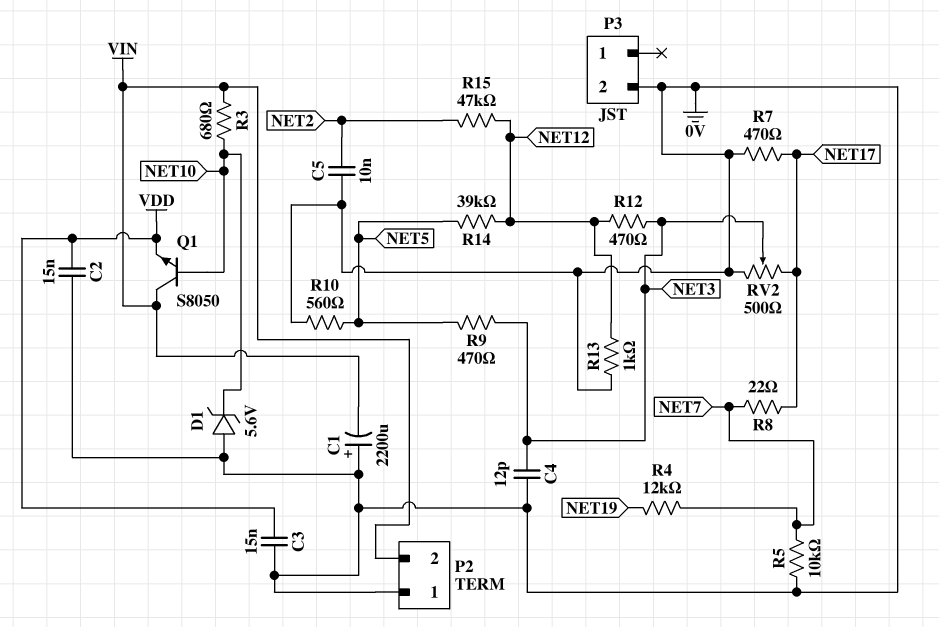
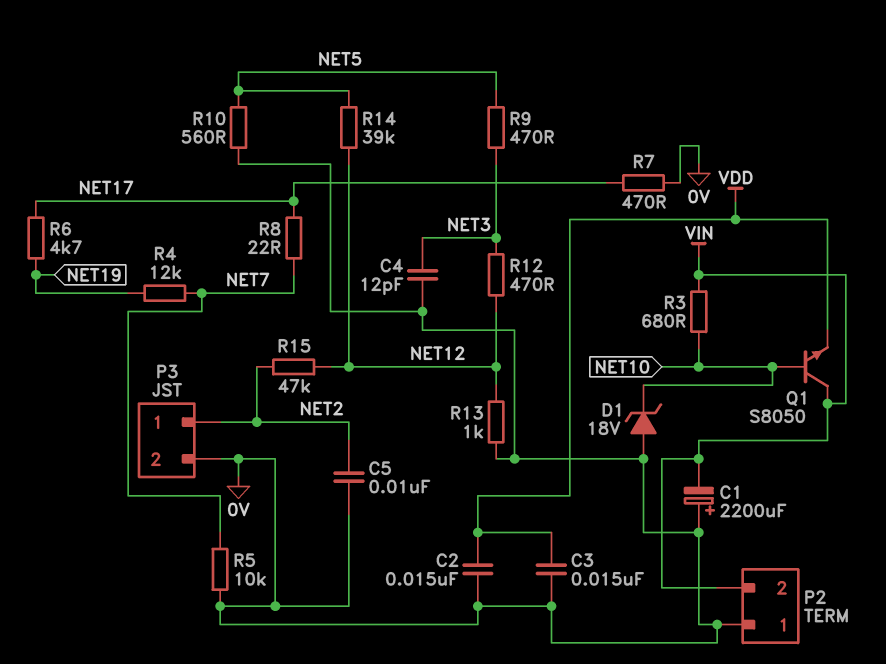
D1: zener 5.6V (A 0V, K NET10) -> zener 18V (A 0V, K NET10)
P3 pin 1: none -> NET2
R6: none -> 4.7k (NET17, NET19)
RV2: 500 (0V, NET17, wiper NET3) -> none

